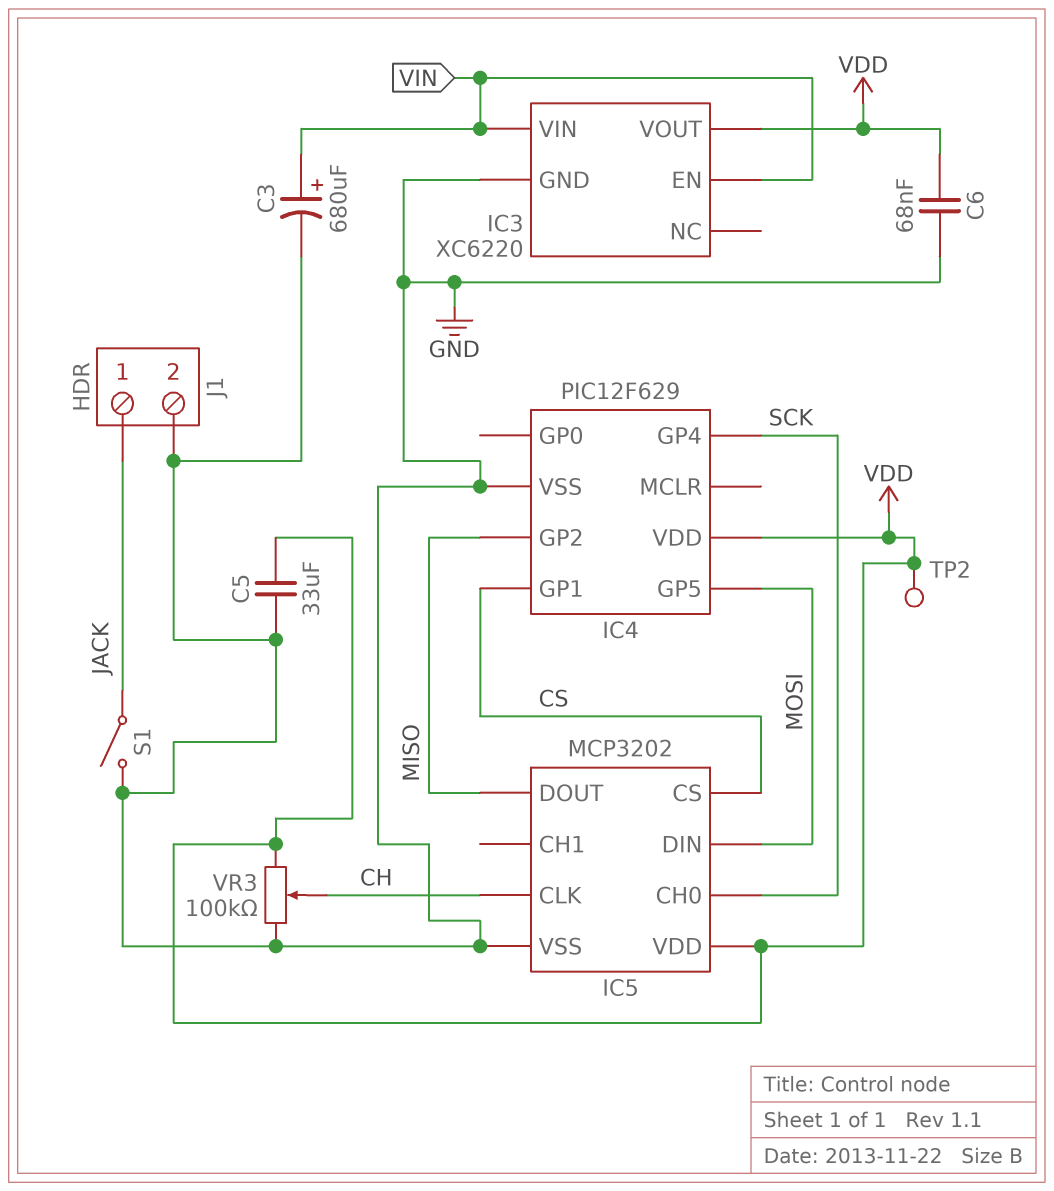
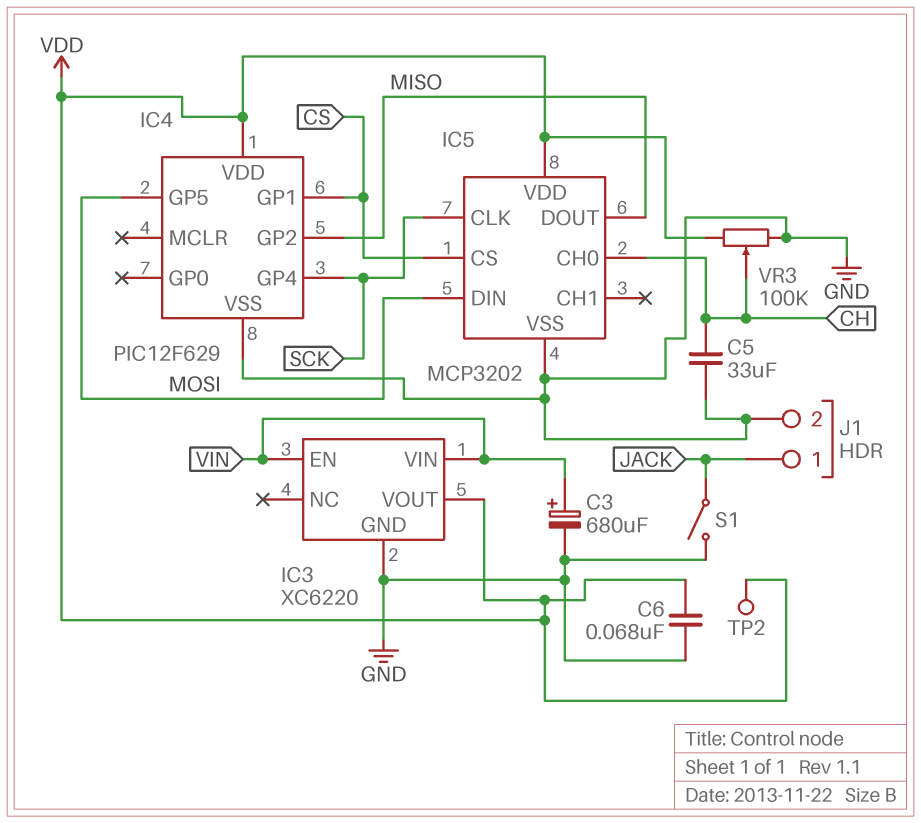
C5: 33uF (GND, VDD) -> 33uF (CH, GND)
IC5 pin CH0: SCK -> CH
IC5 pin CLK: CH -> SCK

